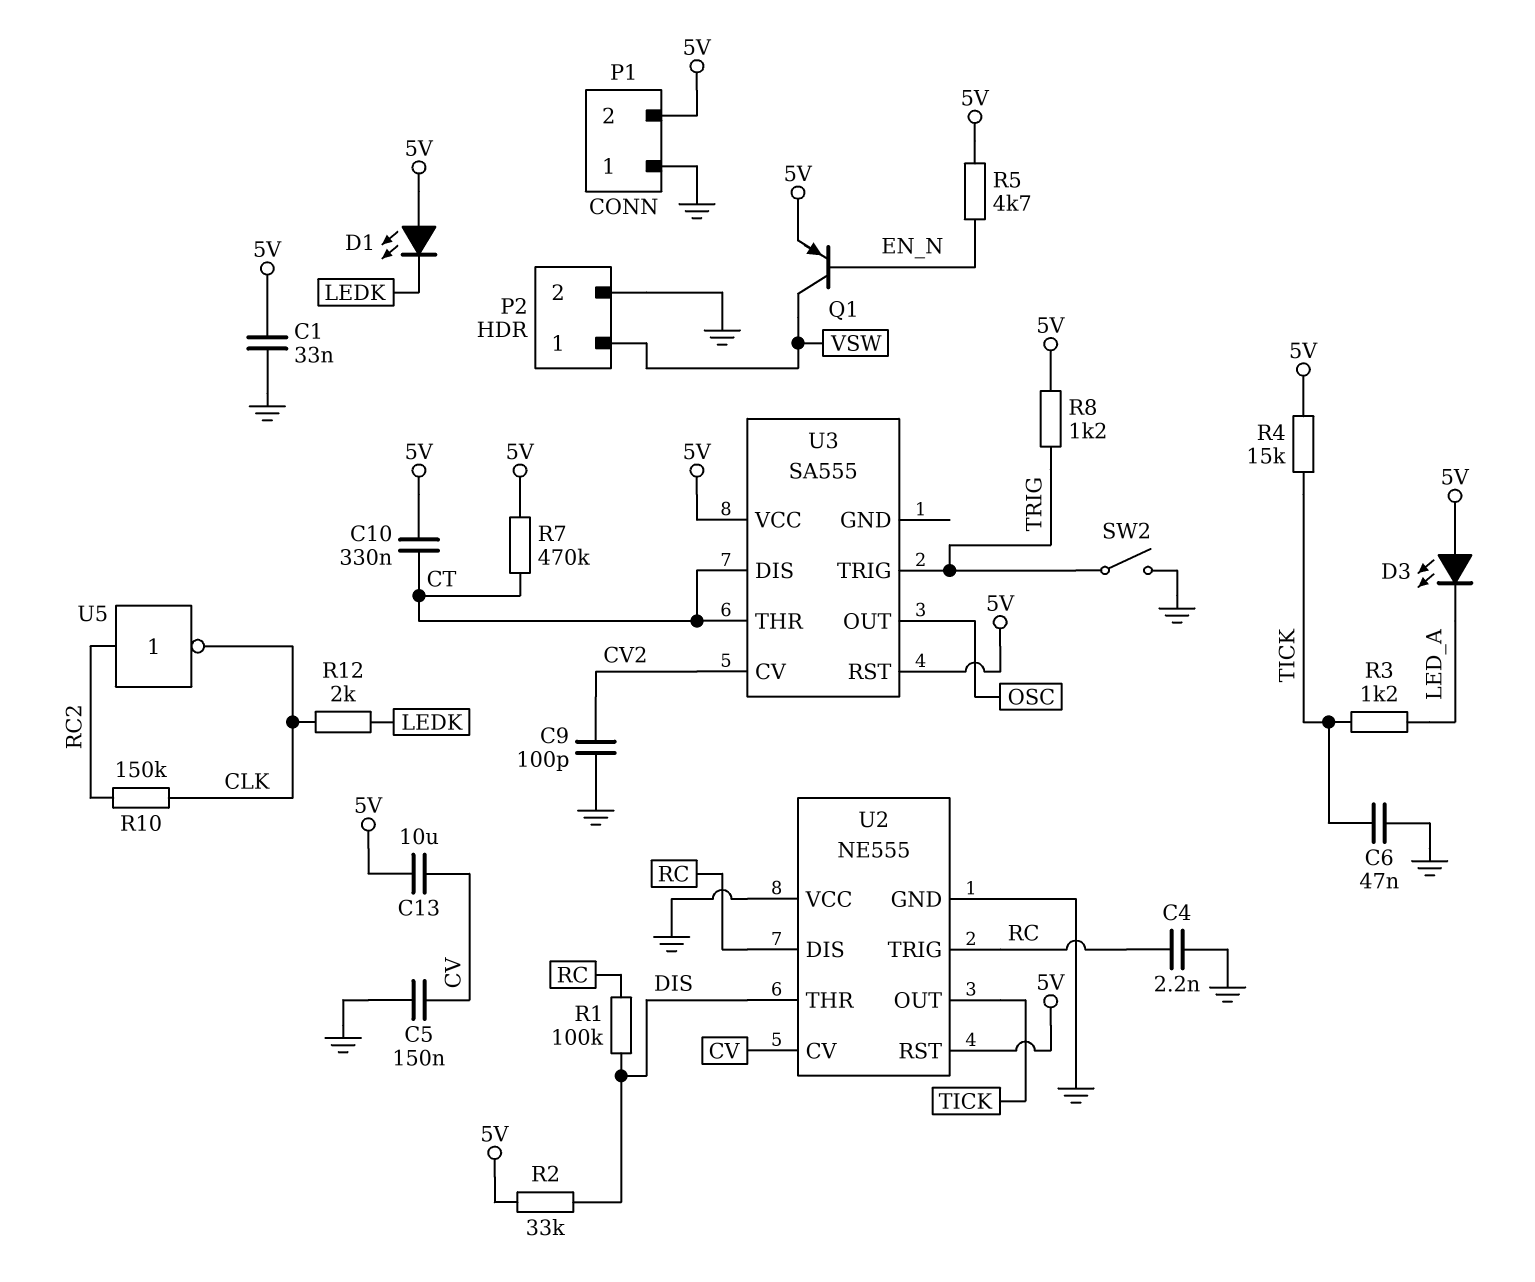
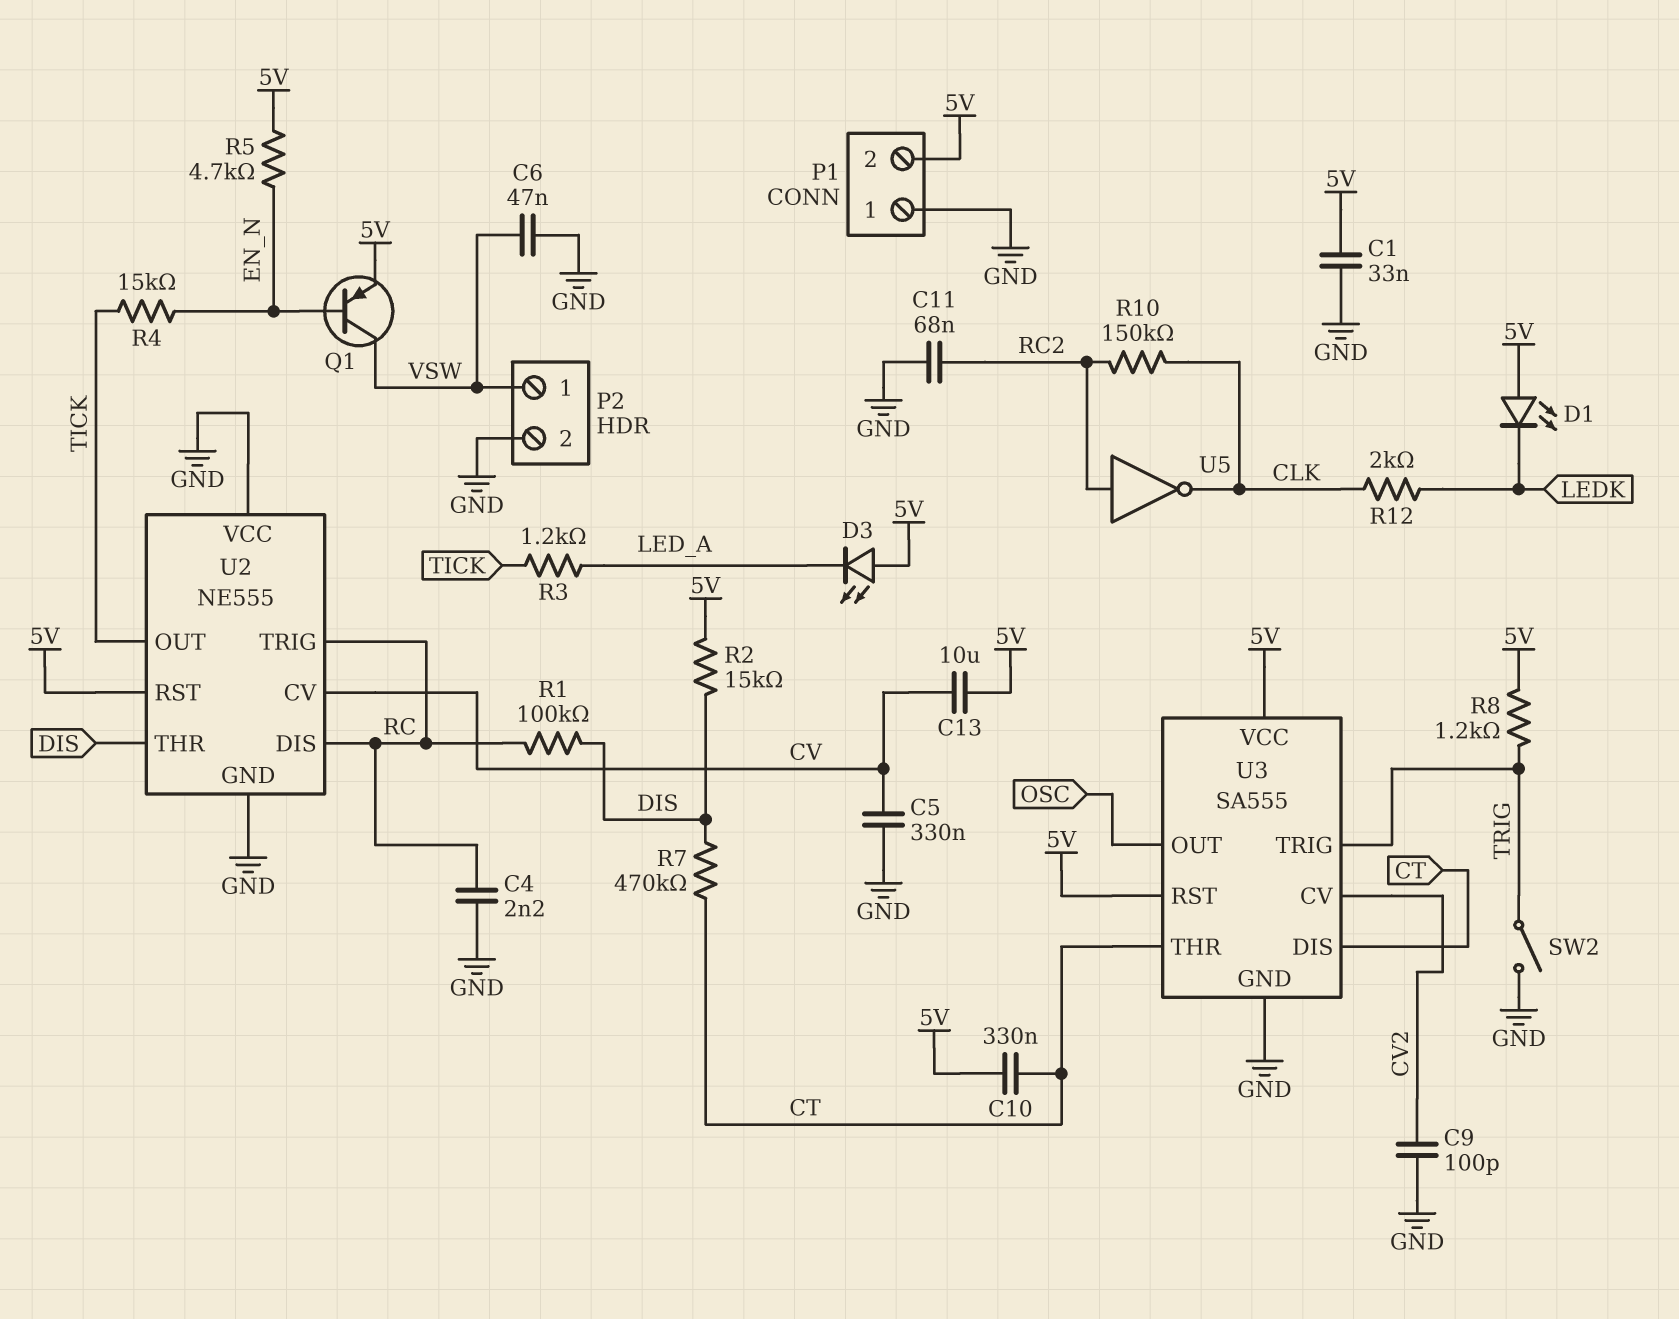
C5: 150nF (CV, GND) -> 330nF (CV, GND)
C6: 47nF (GND, TICK) -> 47nF (GND, VSW)
C11: none -> 68nF (GND, RC2)
R2: 33k (5V, DIS) -> 15k (5V, DIS)
R4: 15k (5V, TICK) -> 15k (EN_N, TICK)
R7: 470k (5V, CT) -> 470k (CT, DIS)
U3 pin GND: none -> GND

